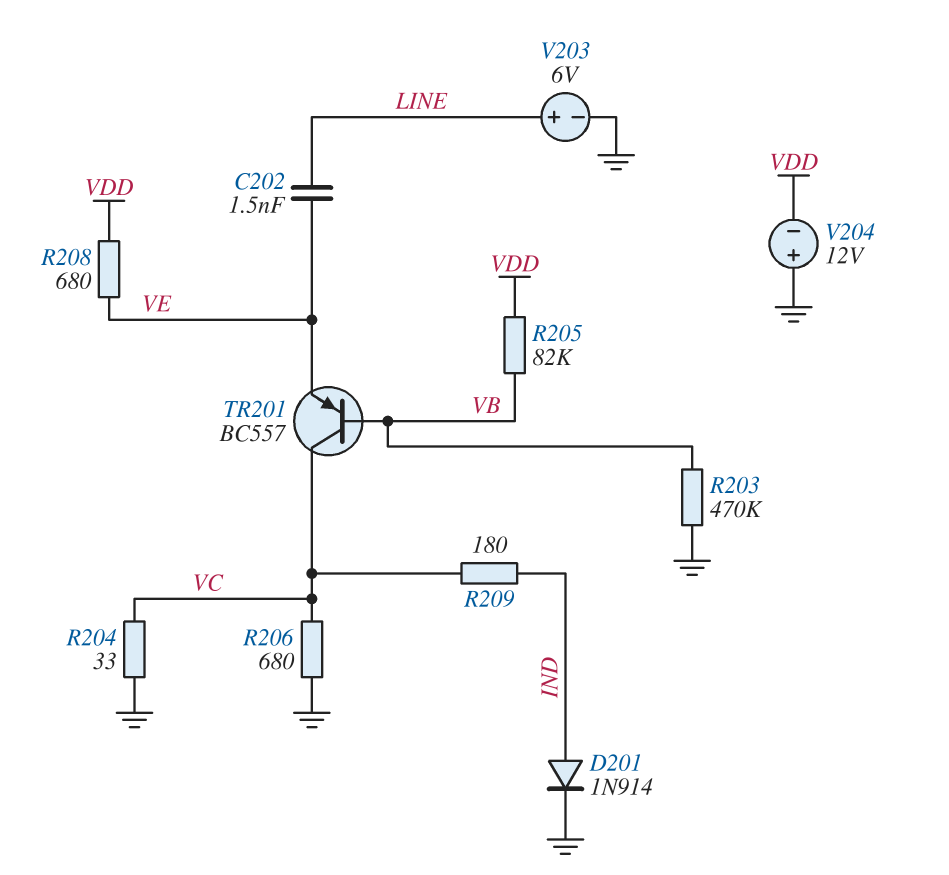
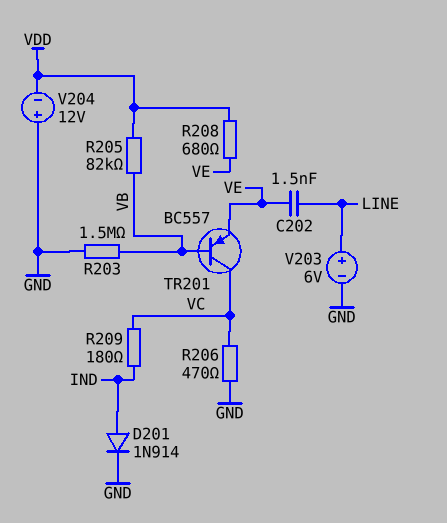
R203: 470k (GND, VB) -> 1.5M (GND, VB)
R204: 33 (GND, VC) -> none
R206: 680 (GND, VC) -> 470 (GND, VC)

